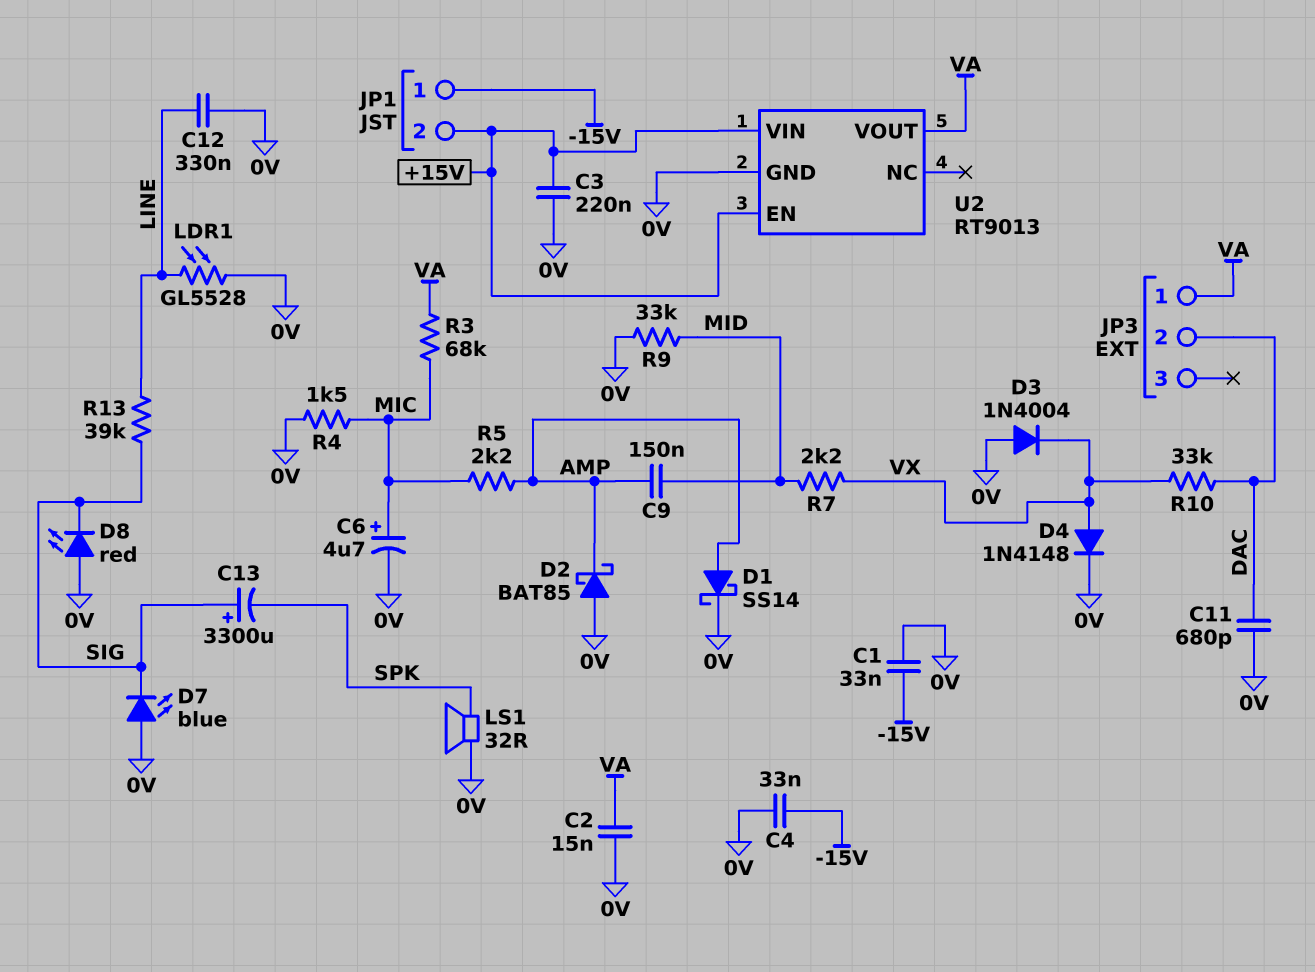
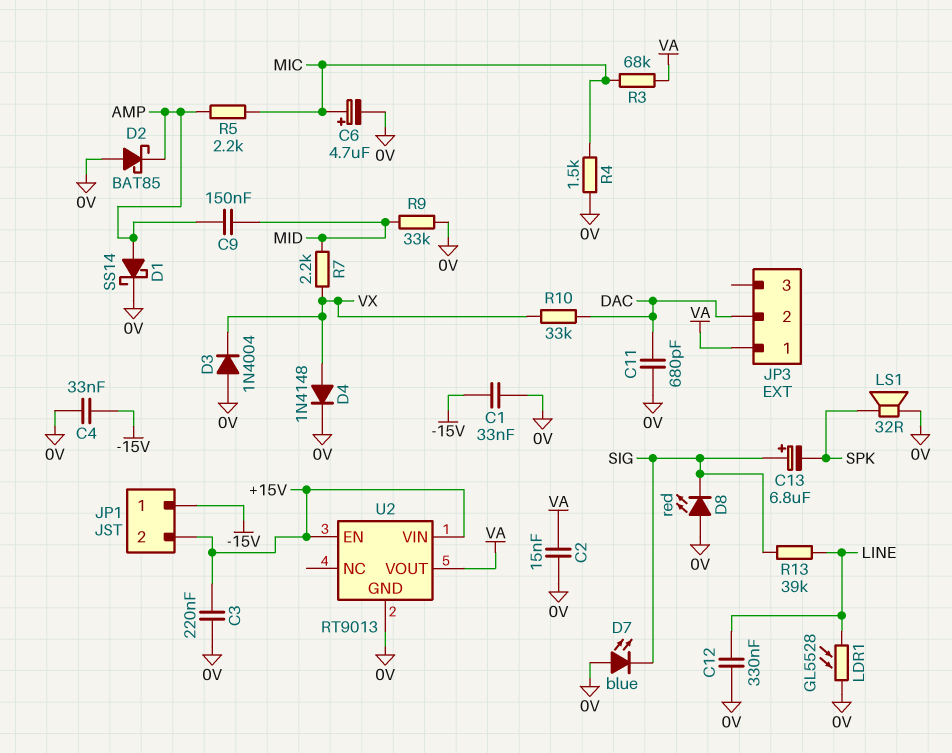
C13: 3300uF (plus SIG, minus SPK) -> 6.8uF (plus SIG, minus SPK)

